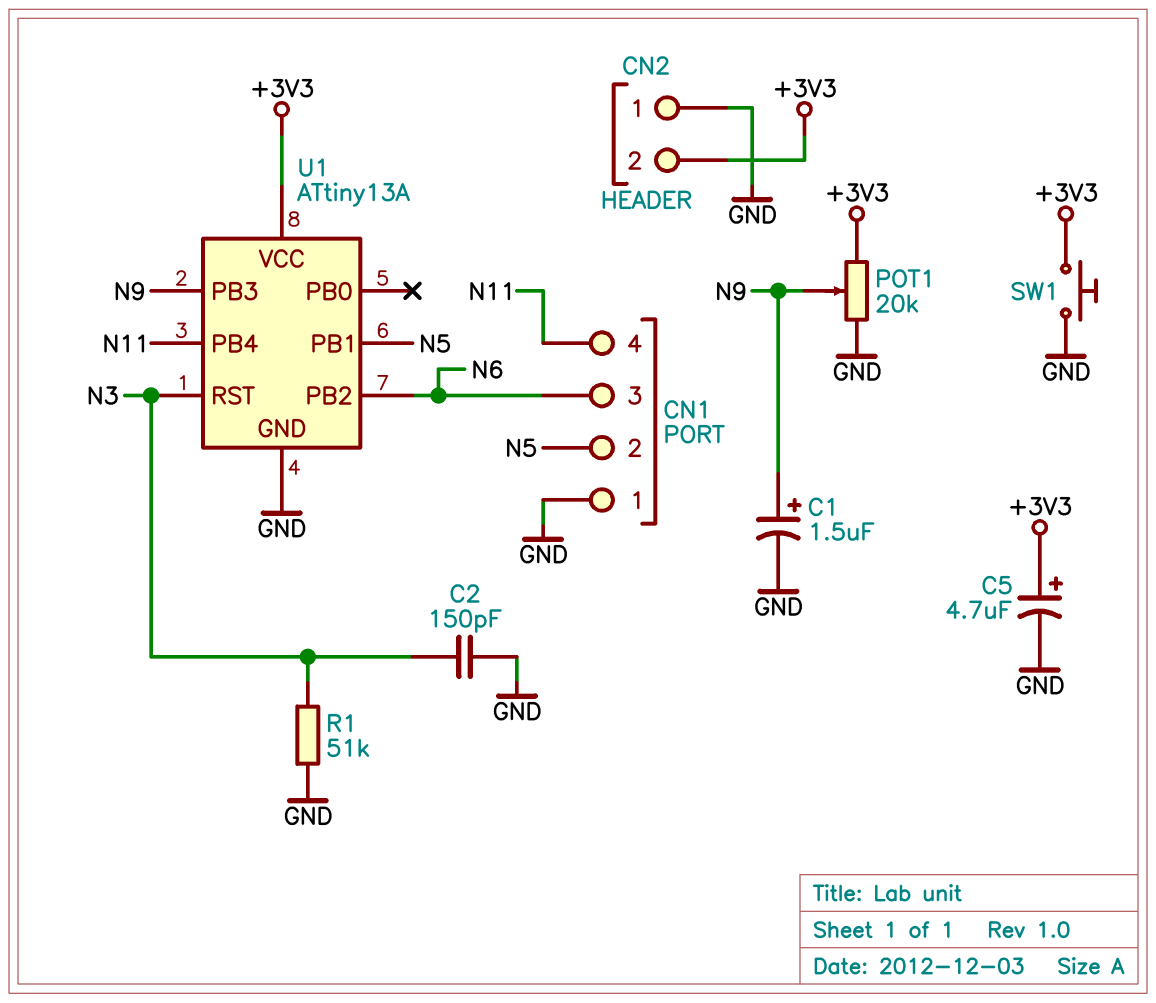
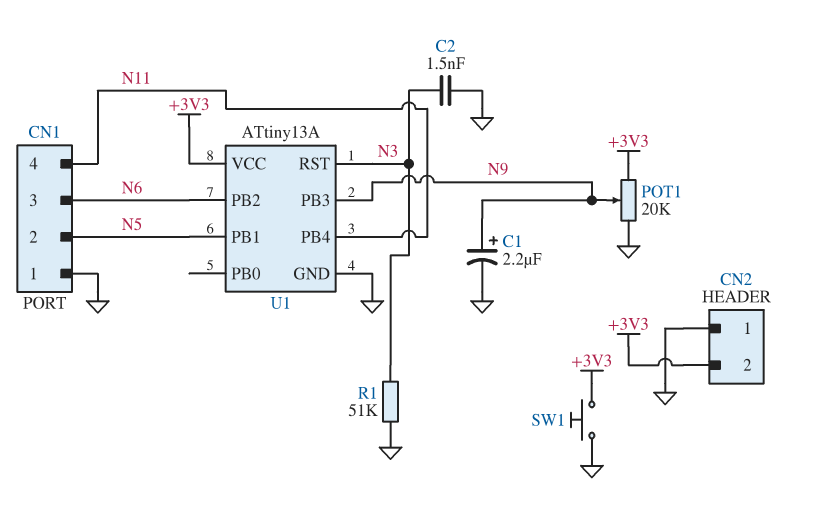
C1: 1.5uF (plus N9, minus GND) -> 2.2uF (plus N9, minus GND)
C2: 150pF (GND, N3) -> 1.5nF (GND, N3)
C5: 4.7uF (plus +3V3, minus GND) -> none

